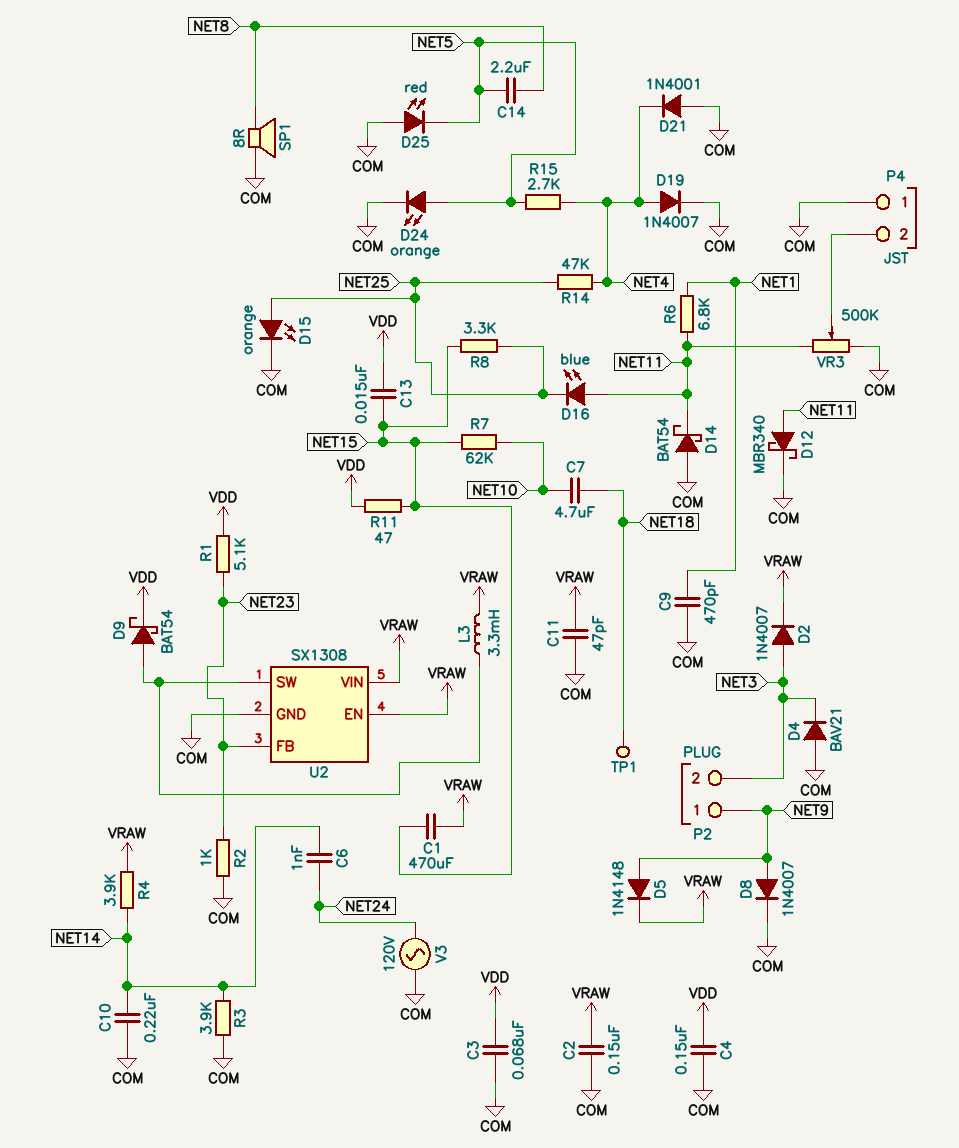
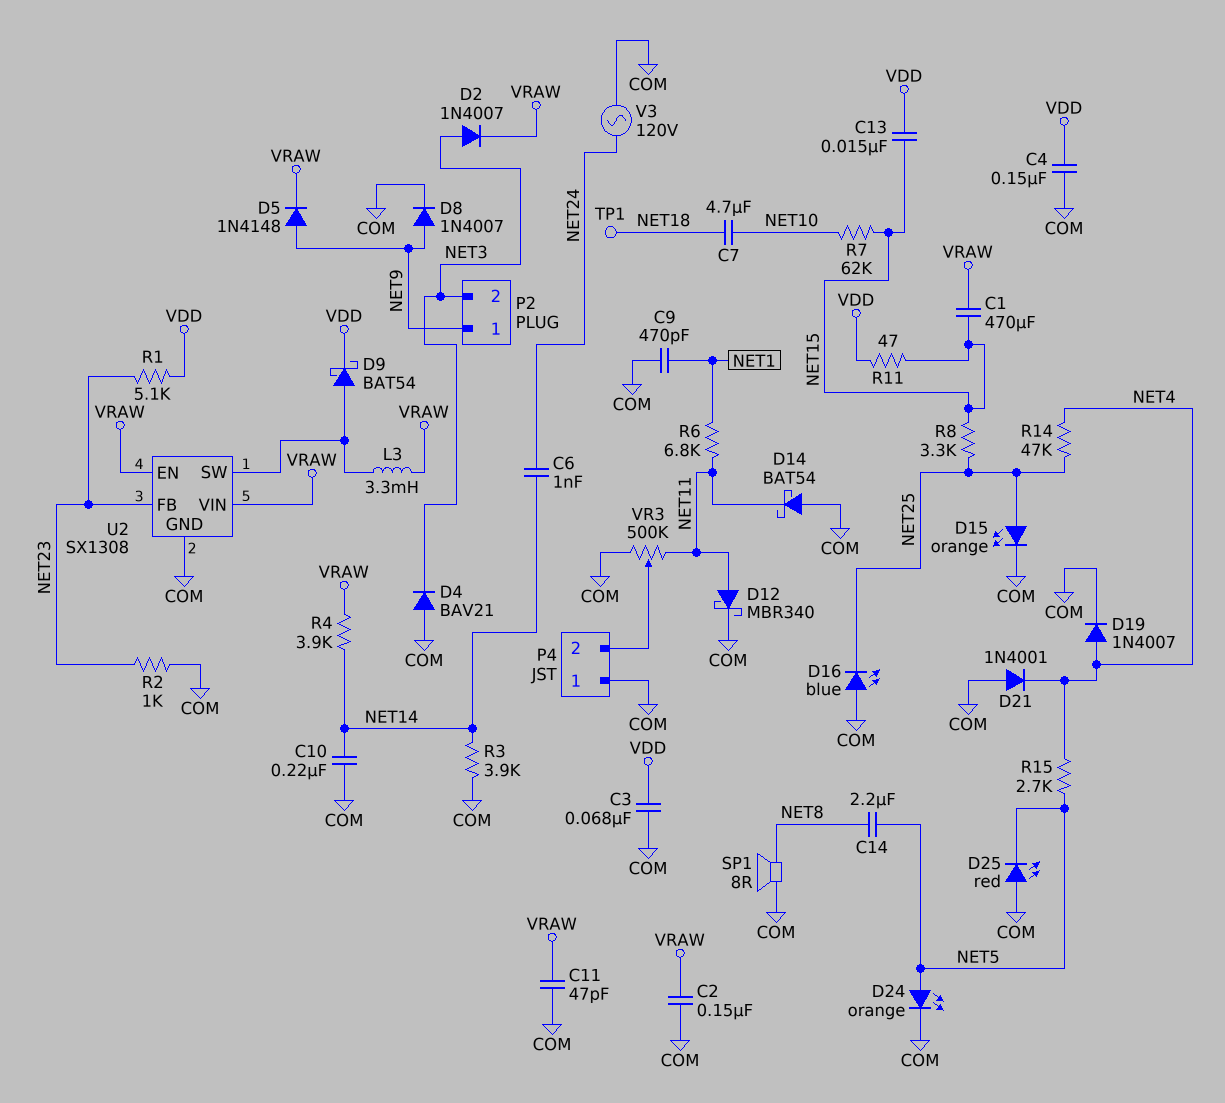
D16: LED blue (A NET11, K NET25) -> LED blue (A COM, K NET25)

